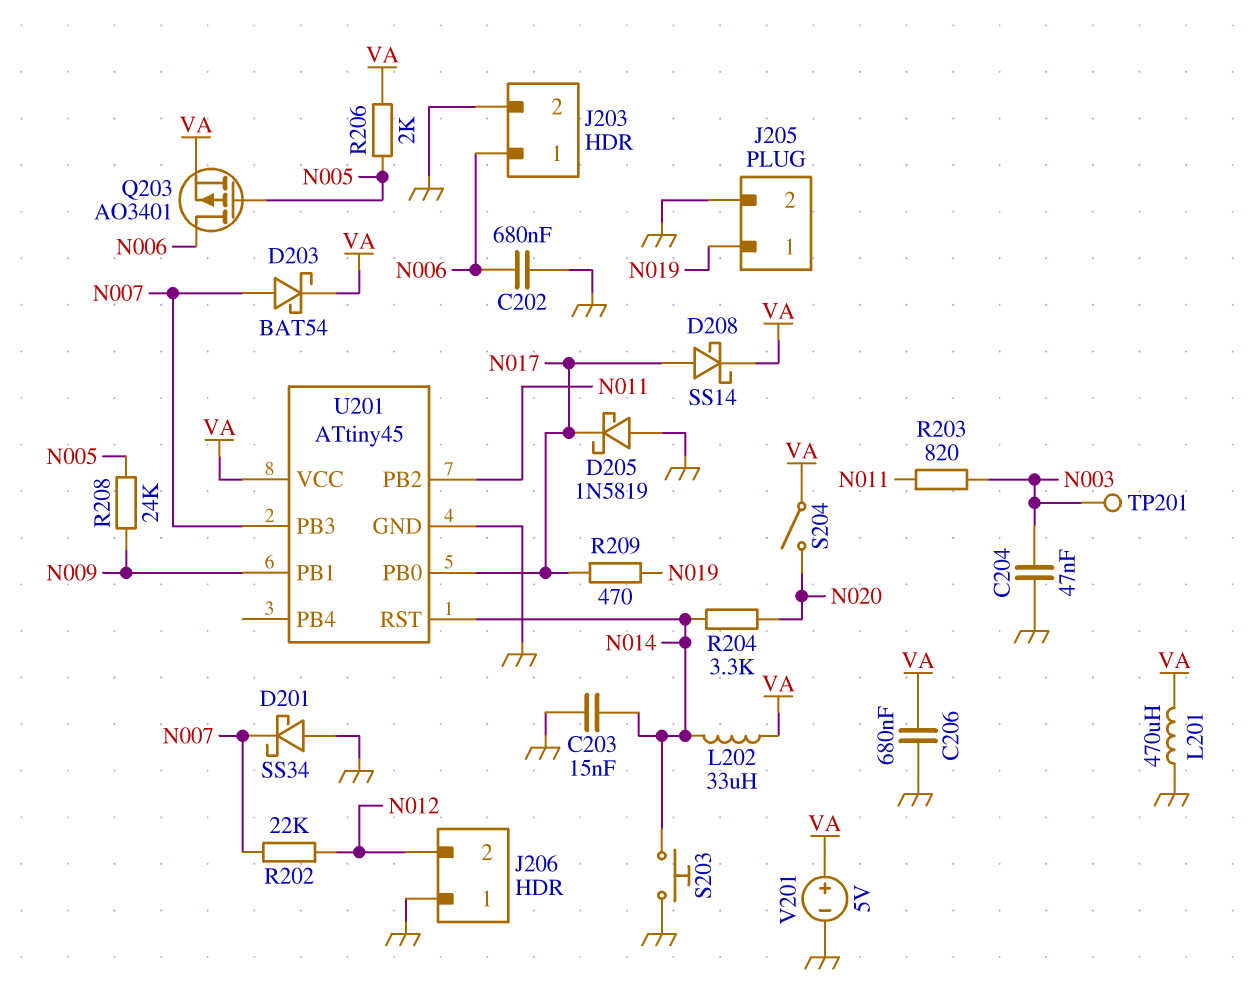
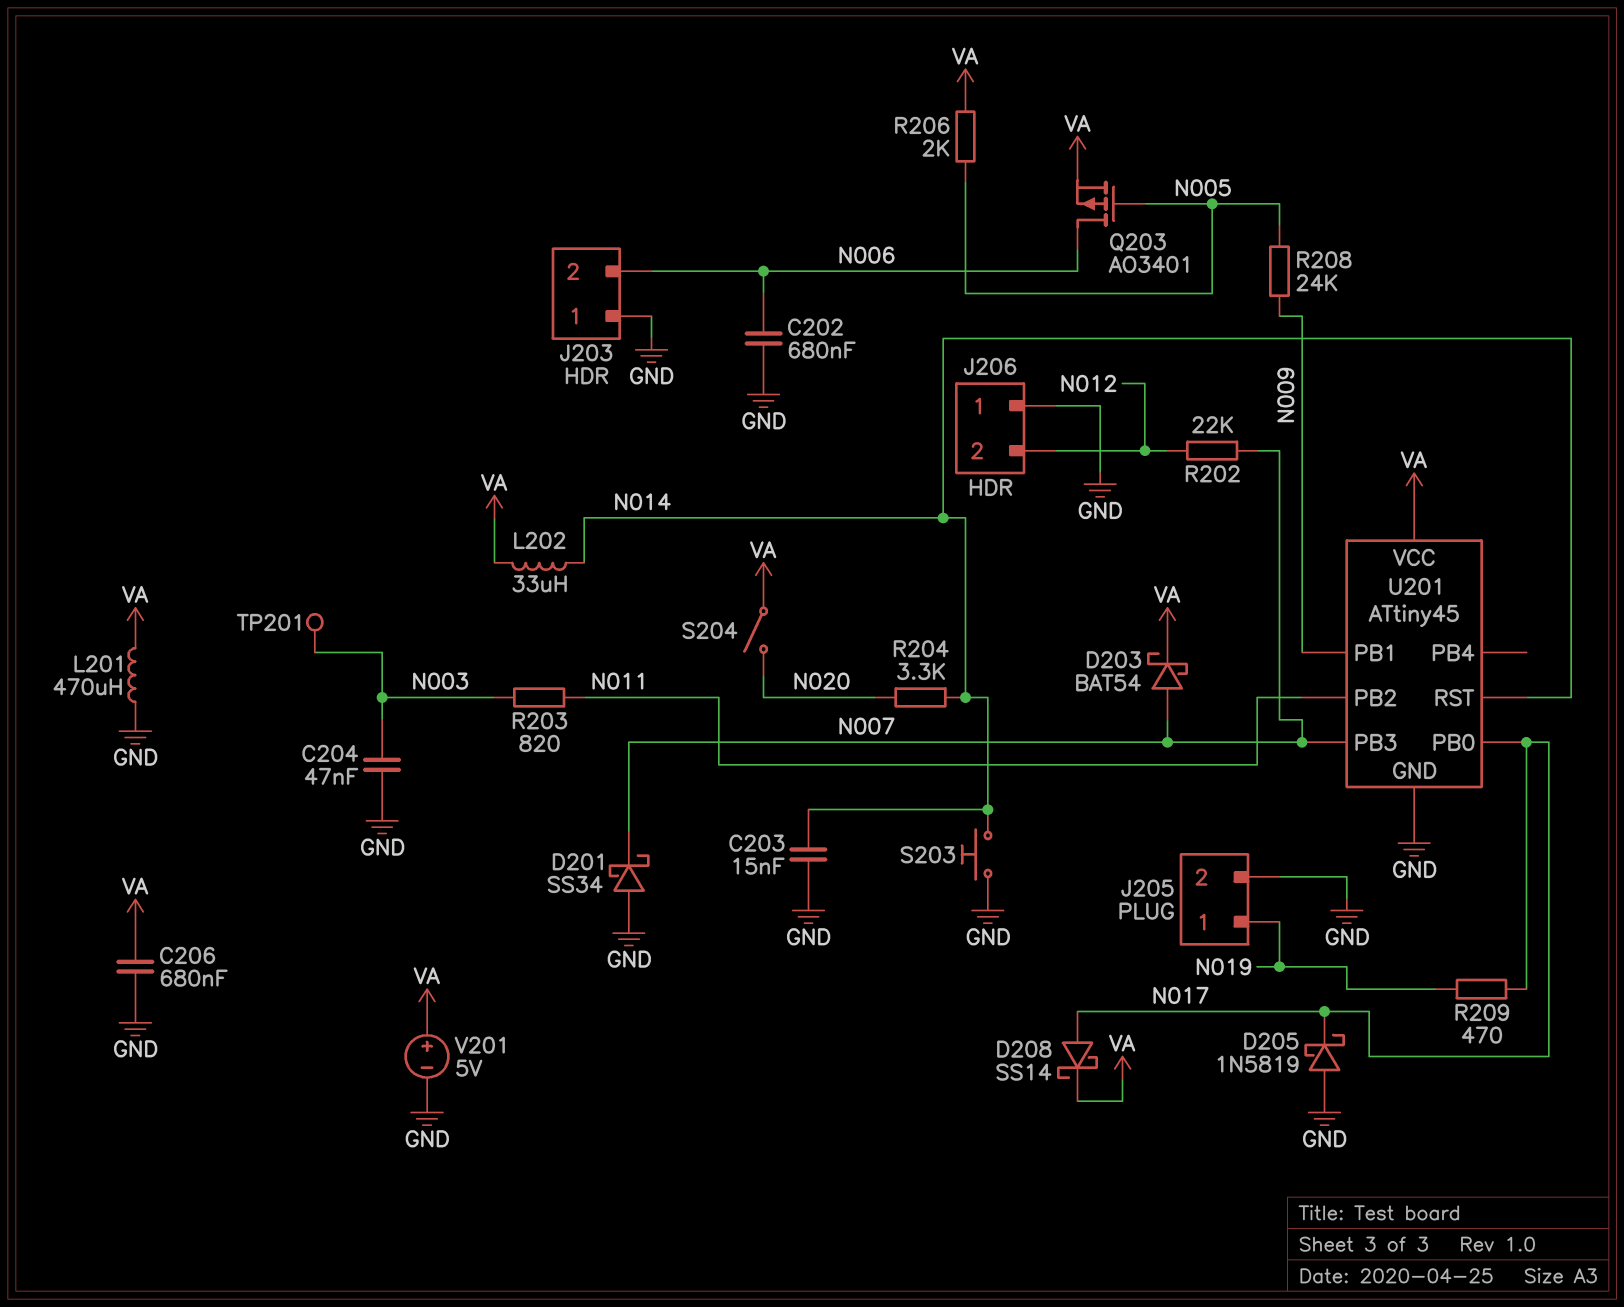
J203 pin 1: N006 -> GND
J203 pin 2: GND -> N006

